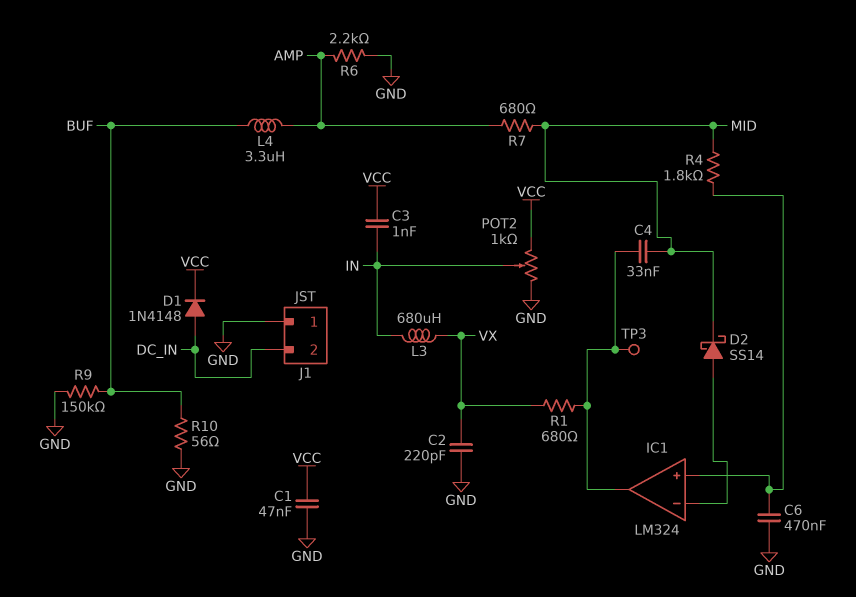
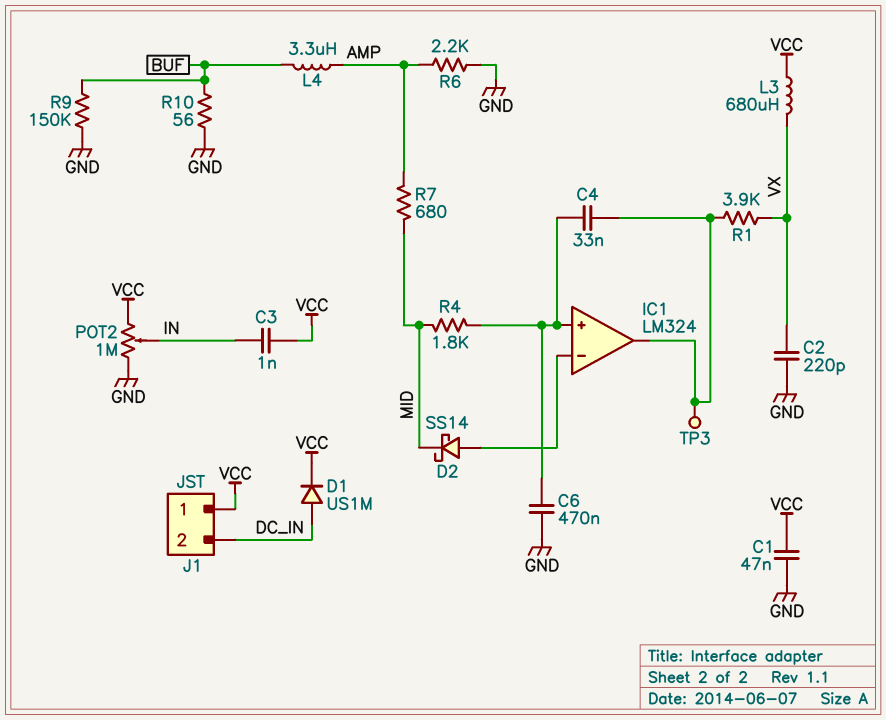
C4: 33nF (IC1/out, MID) -> 33nF (IC1/in+, IC1/out)
D1: diode 1N4148 (A DC_IN, K VCC) -> diode US1M (A DC_IN, K VCC)
J1 pin 1: GND -> VCC
L3: 680uH (IN, VX) -> 680uH (VCC, VX)
POT2: 1k (GND, VCC, wiper IN) -> 1M (GND, VCC, wiper IN)
R1: 680 (IC1/out, VX) -> 3.9k (IC1/out, VX)

